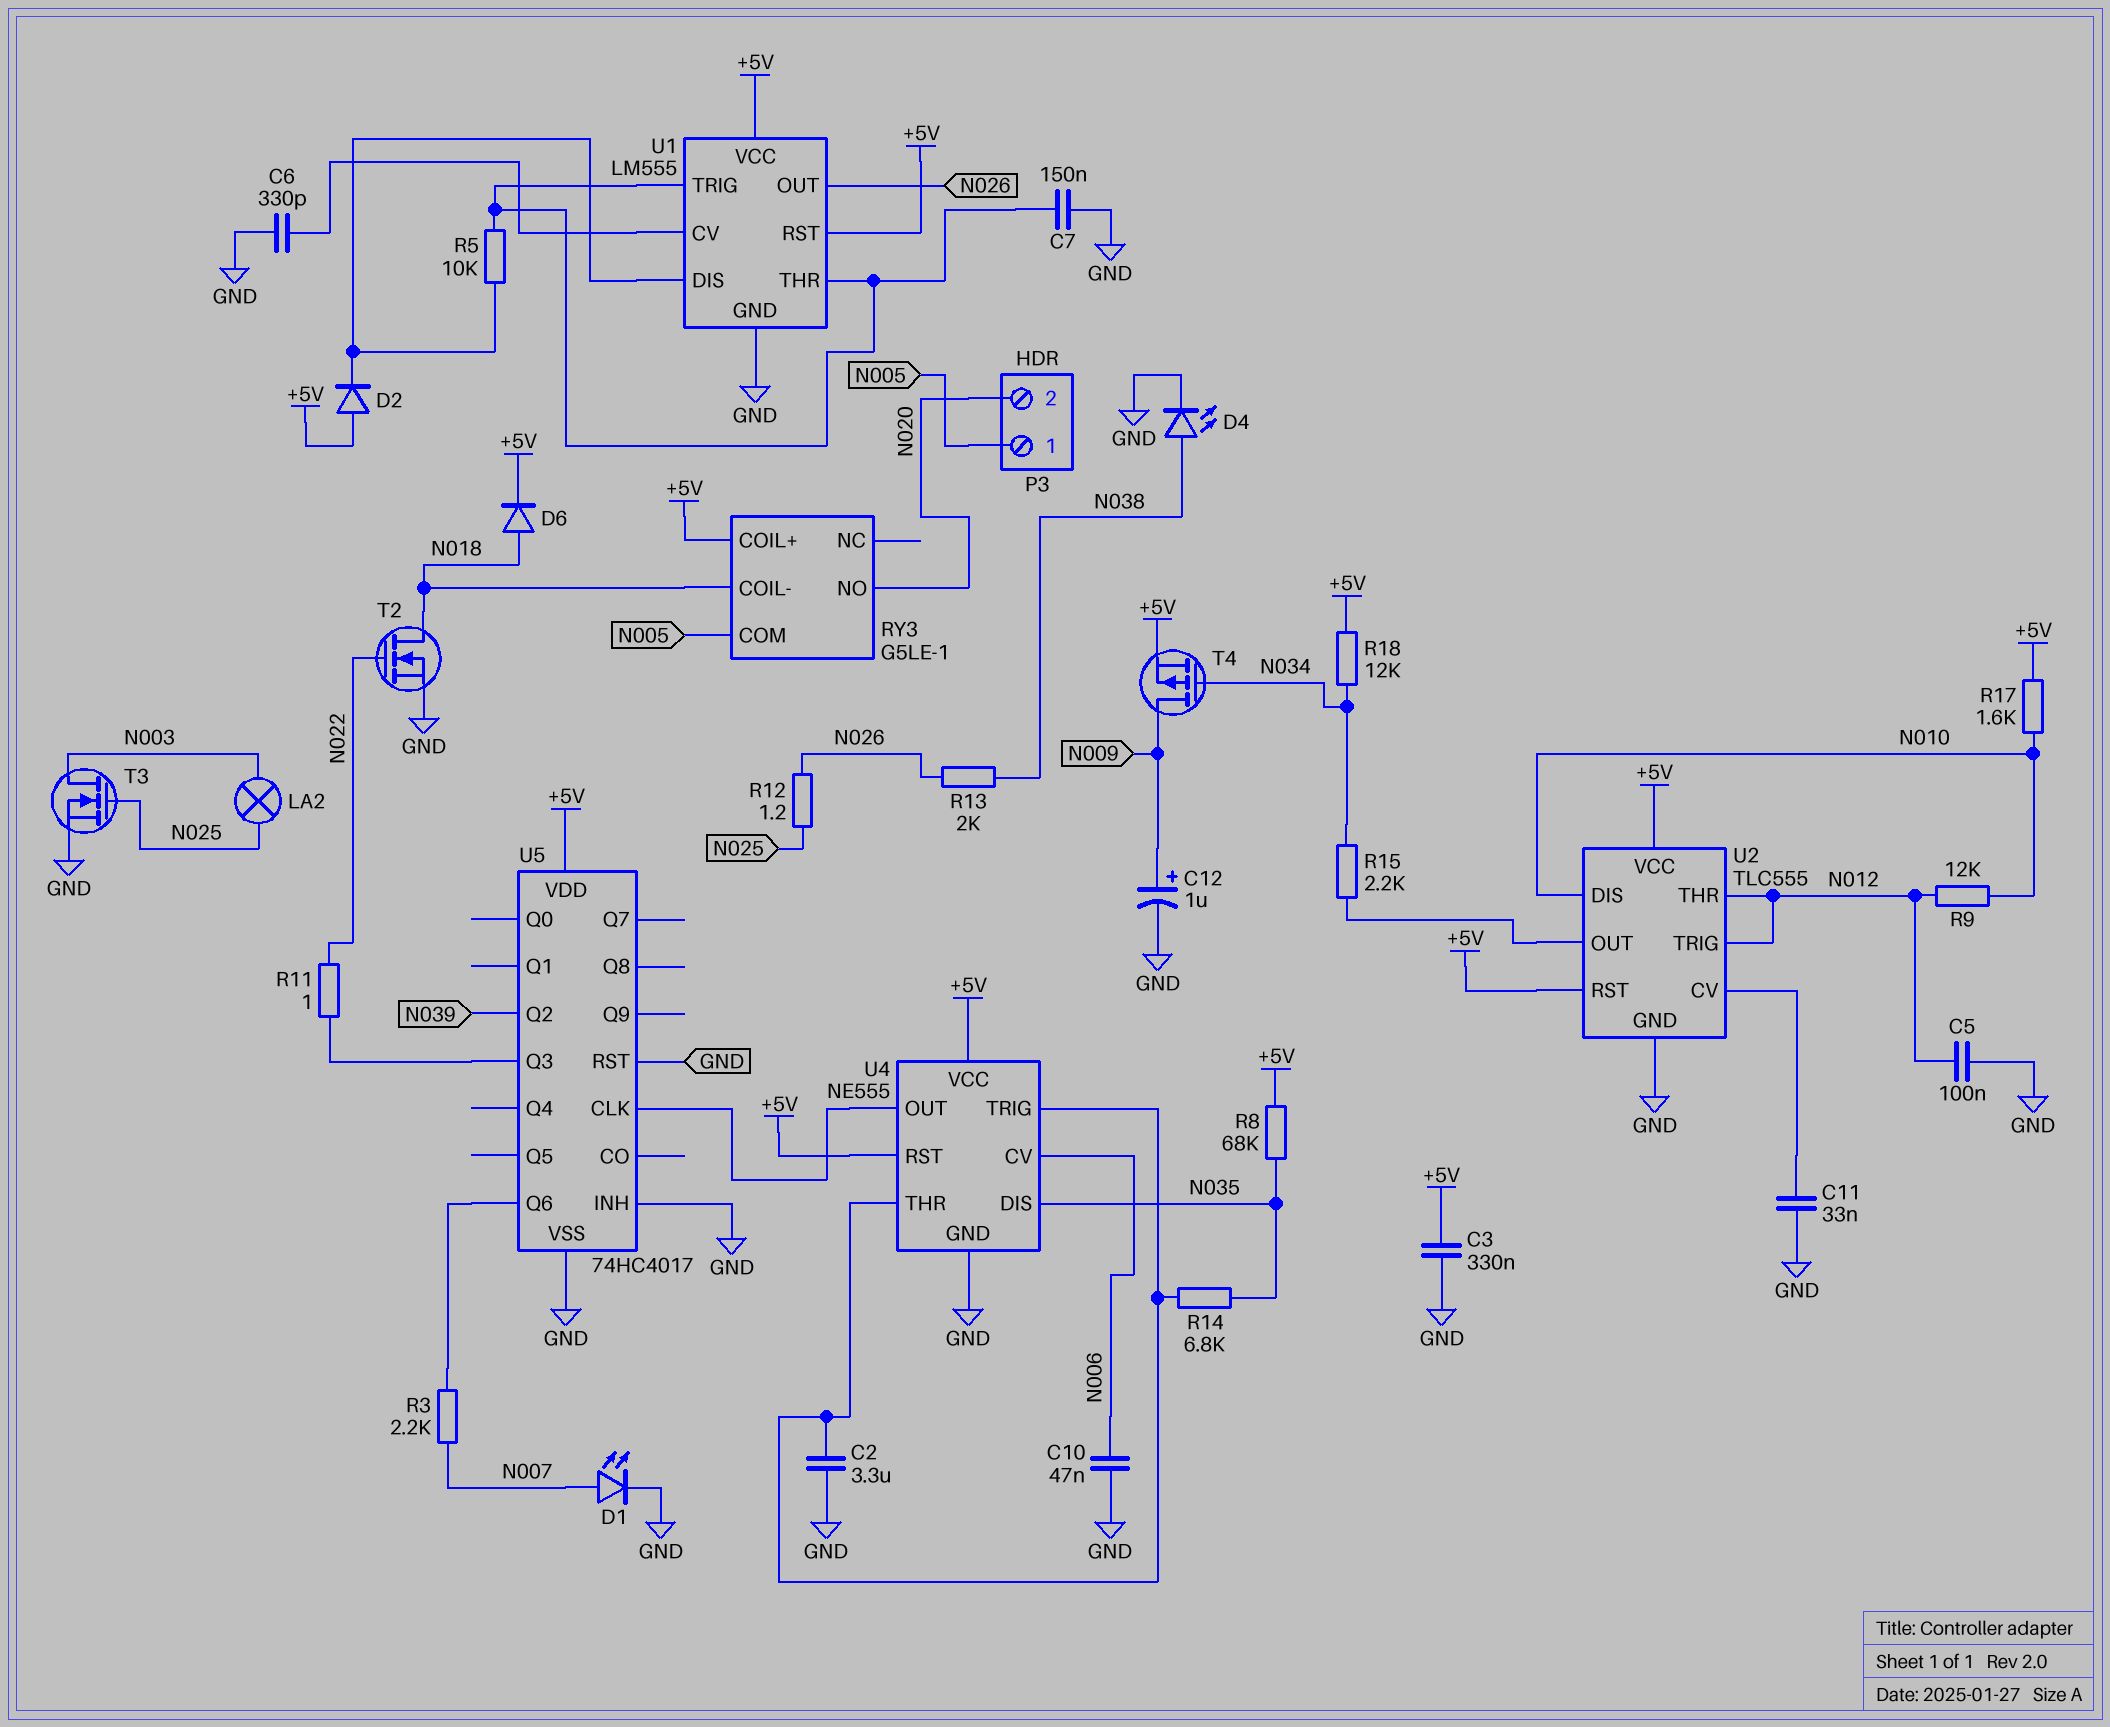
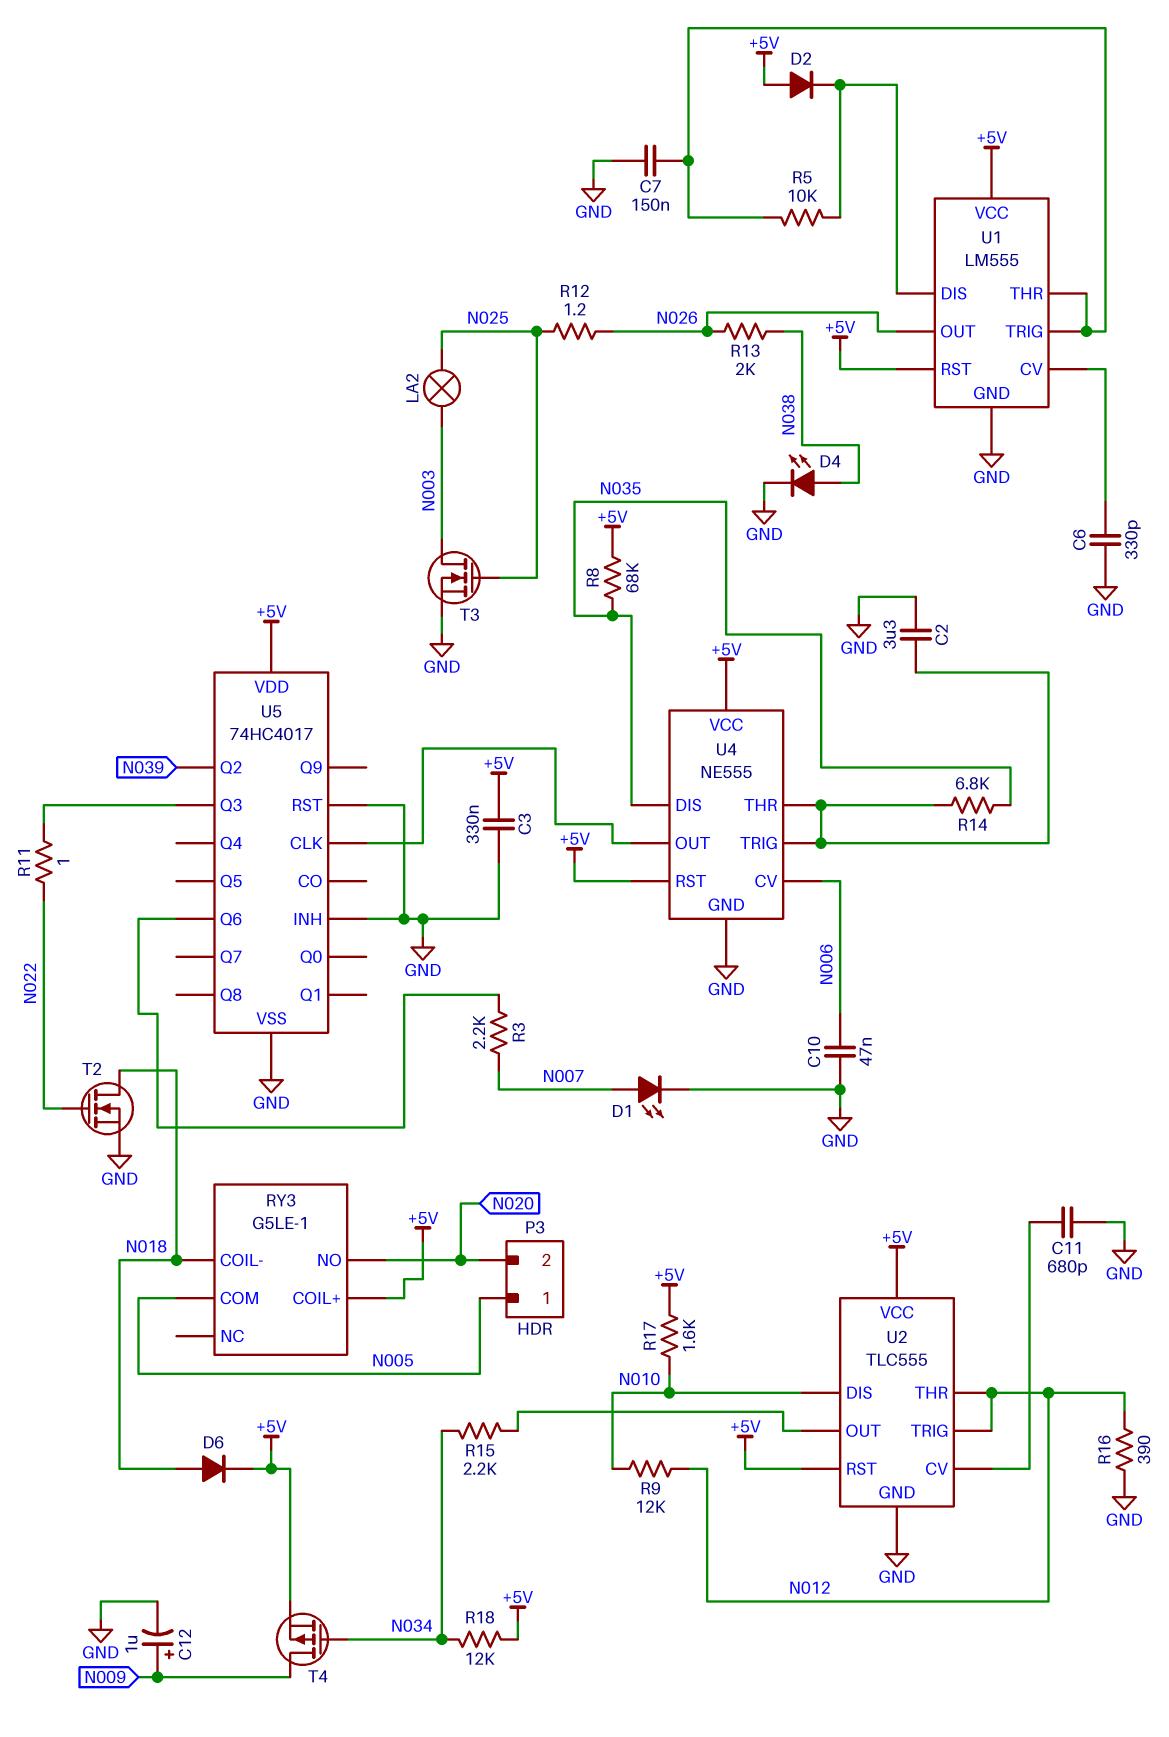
C5: 100nF (GND, N012) -> none
C11: 33nF (GND, U2/CV) -> 680pF (GND, U2/CV)
R16: none -> 390 (GND, N012)

